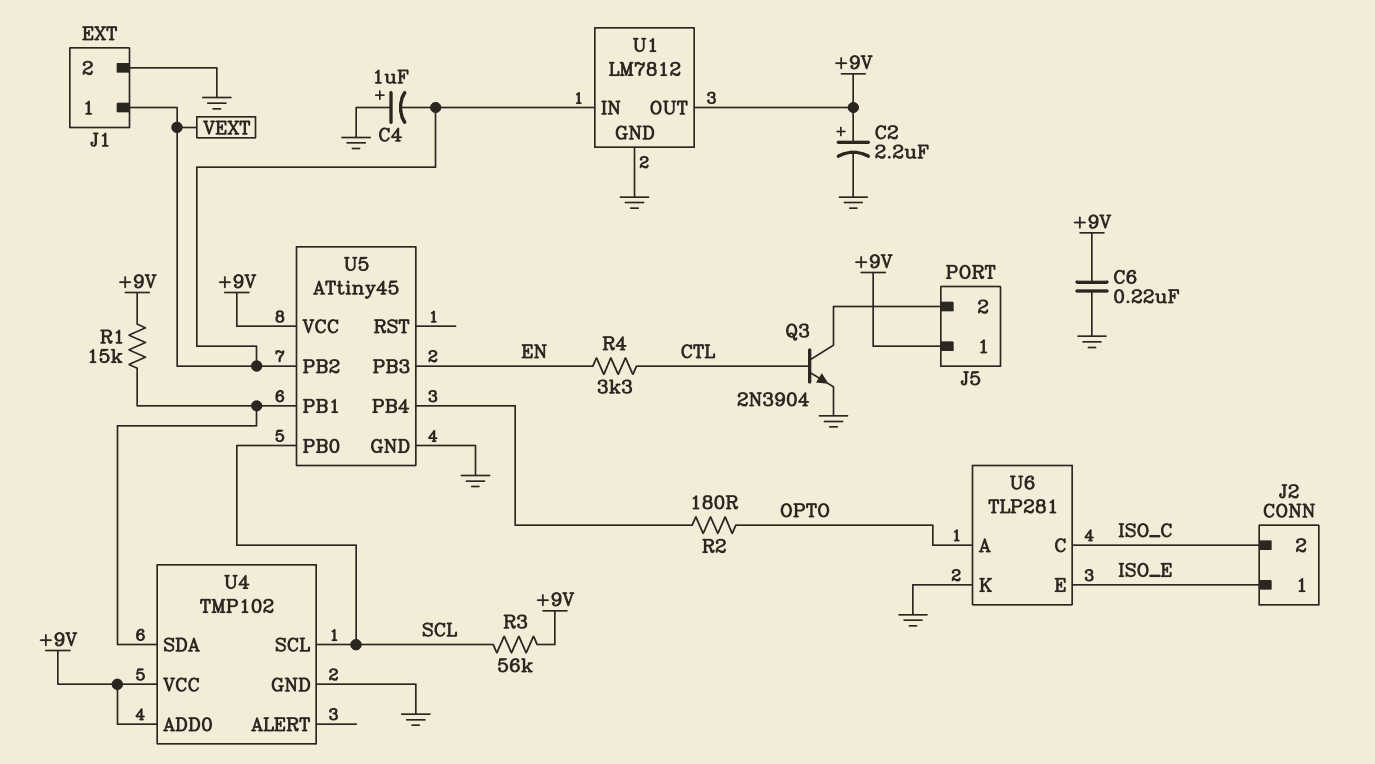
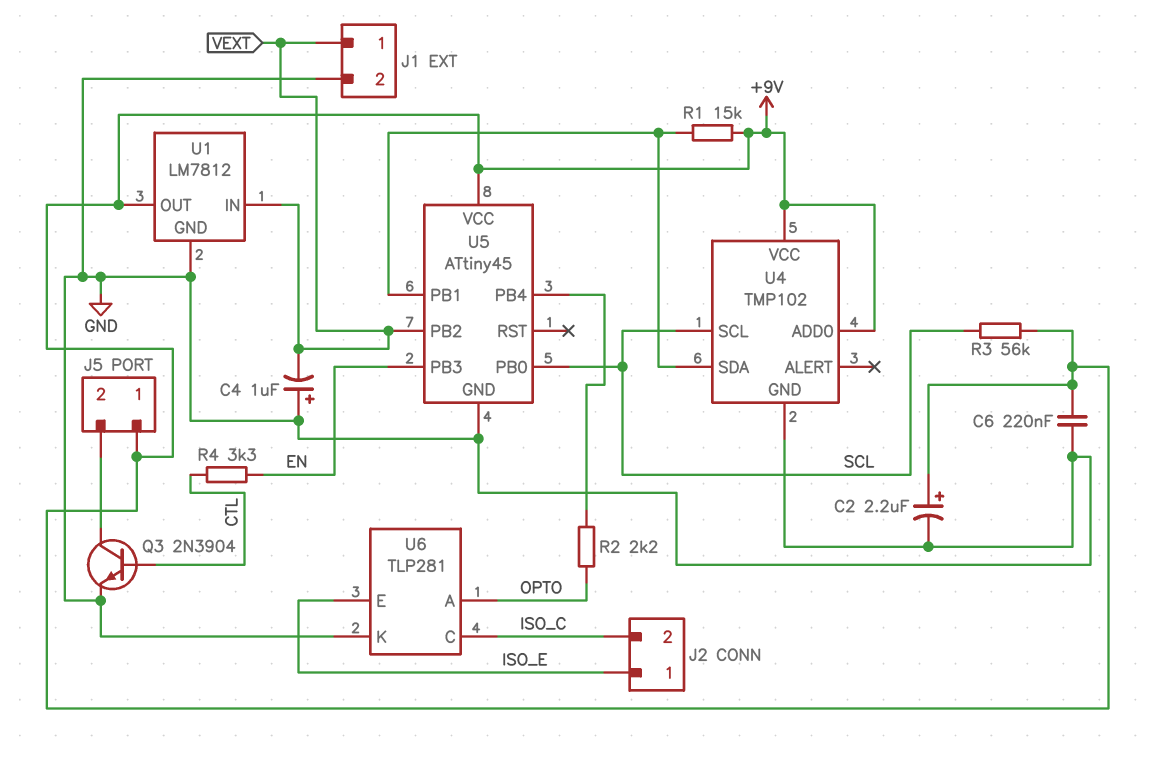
R2: 180 (OPTO, U5/PB4) -> 2.2k (OPTO, U5/PB4)

